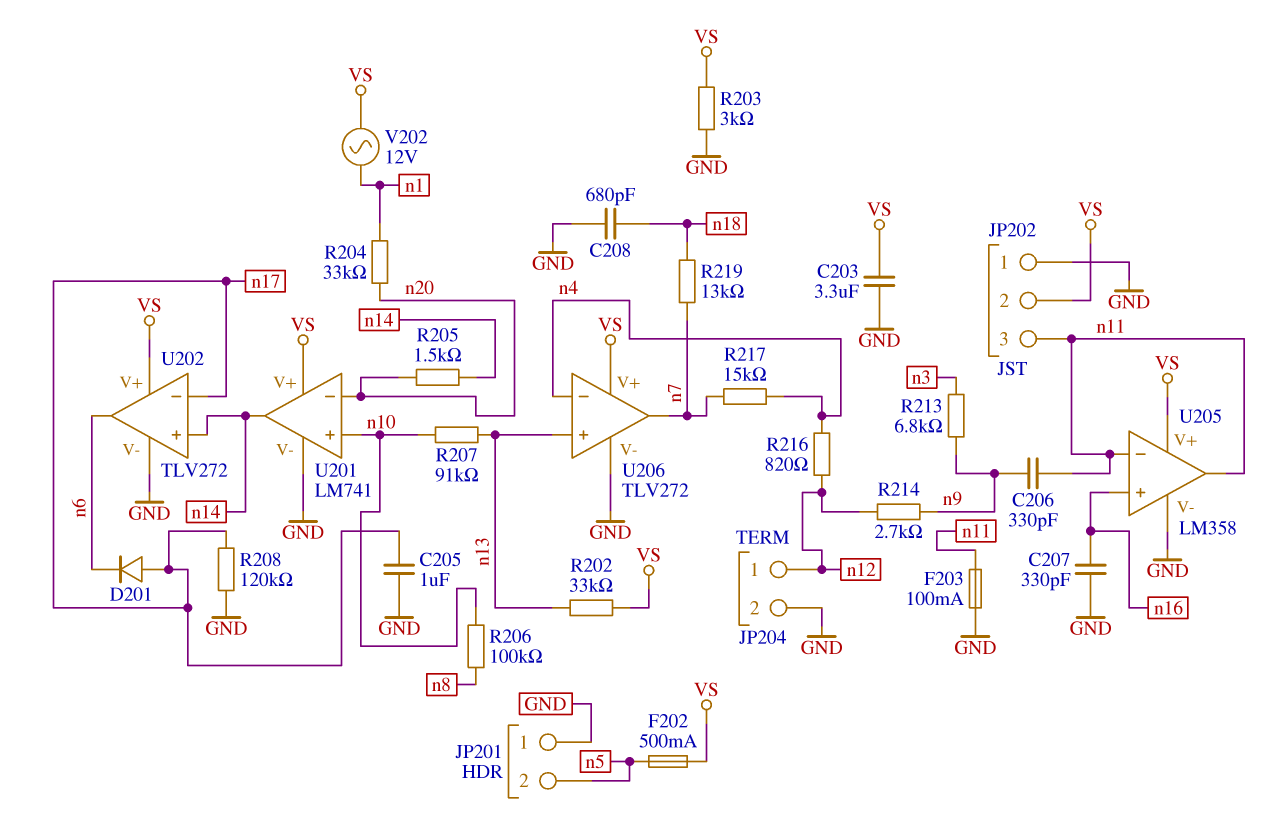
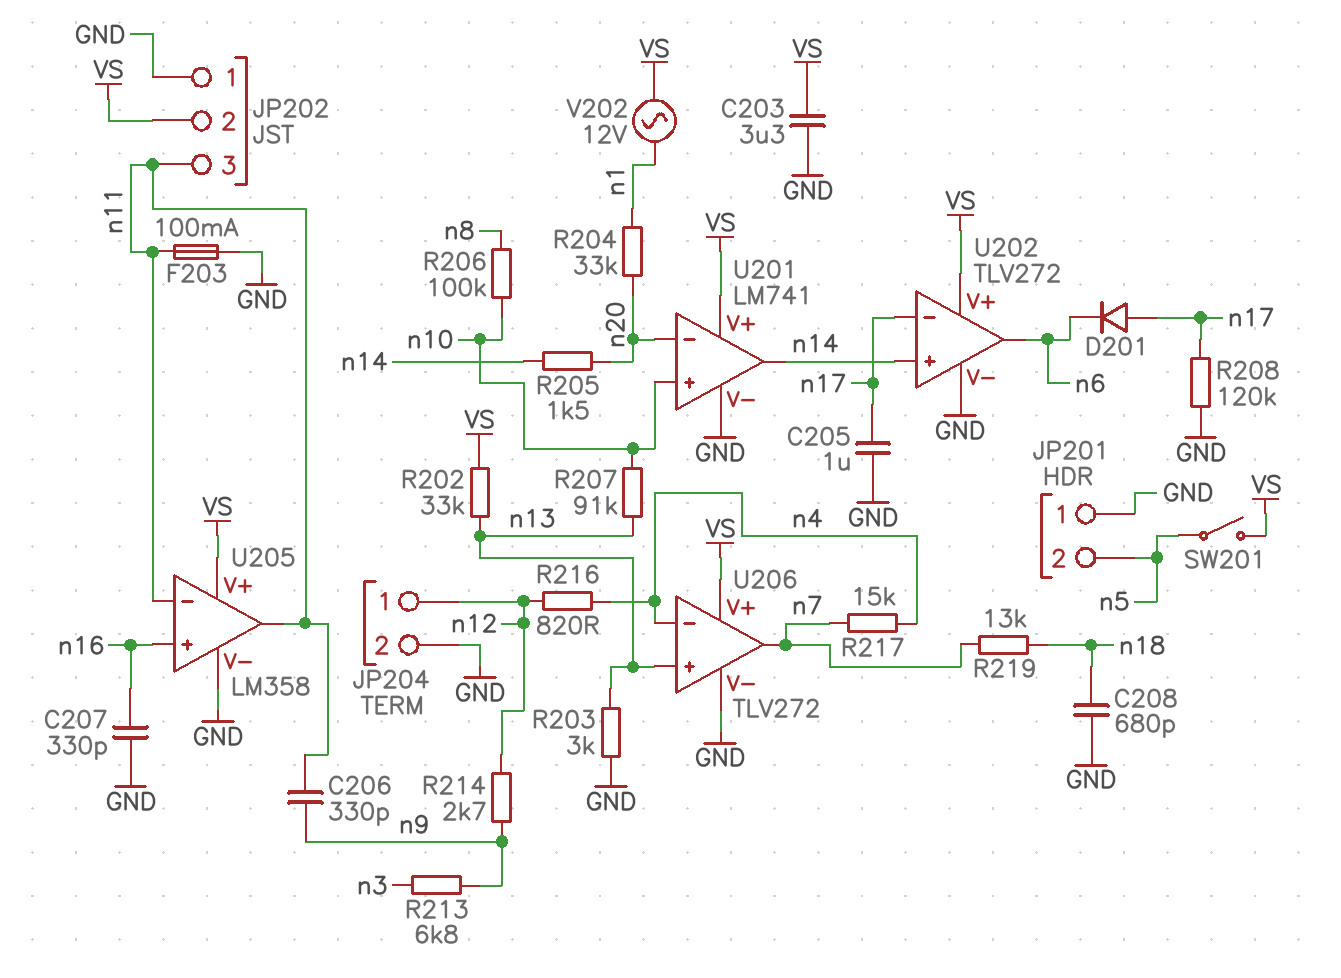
F202: 500mA (VS, n5) -> none
R203: 3k (GND, VS) -> 3k (GND, n13)
SW201: none -> switch (VS, n5)

